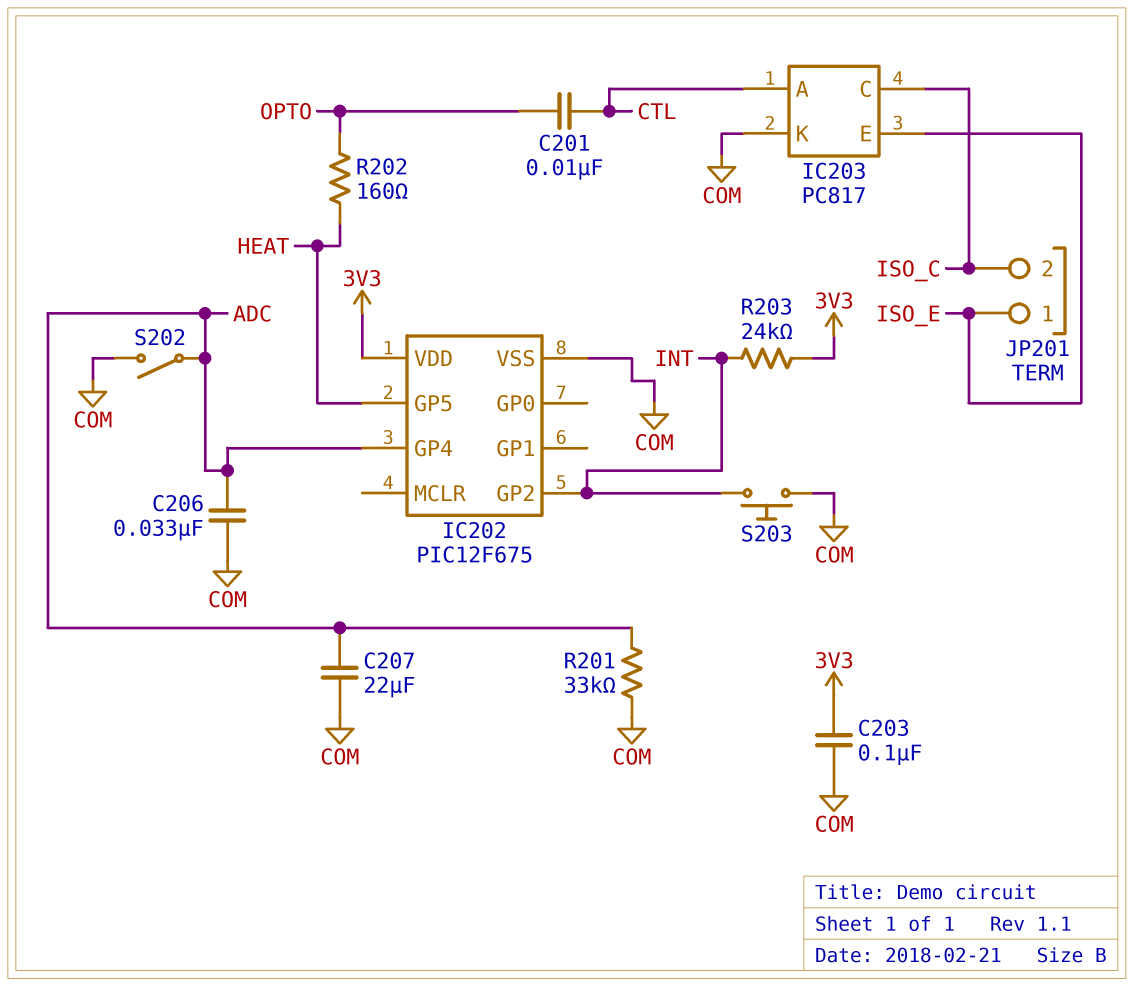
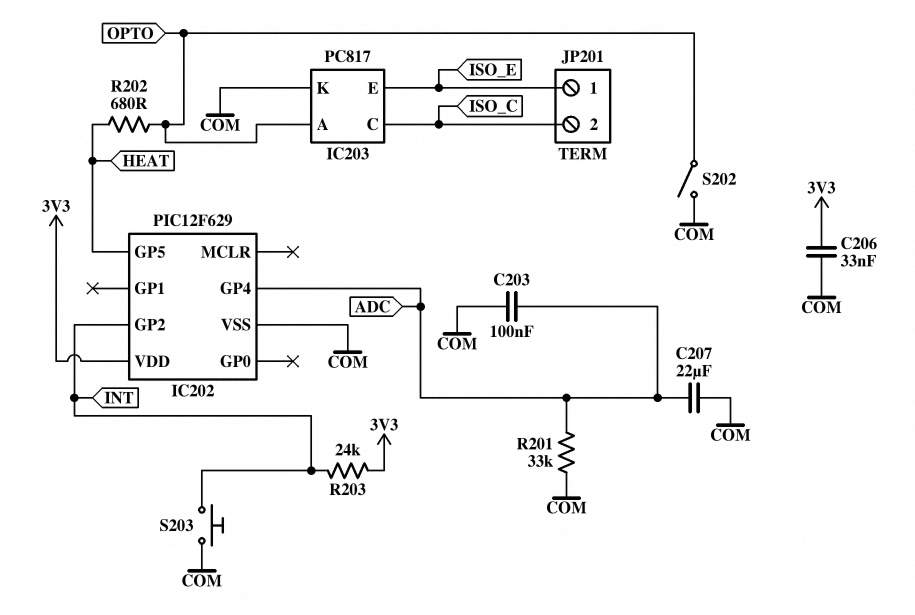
C201: 10nF (CTL, OPTO) -> none
C203: 100nF (3V3, COM) -> 100nF (ADC, COM)
C206: 33nF (ADC, COM) -> 33nF (3V3, COM)
IC202: PIC12F675 -> PIC12F629
IC203 pin A: CTL -> OPTO
R202: 160 (HEAT, OPTO) -> 680 (HEAT, OPTO)
S202: switch (ADC, COM) -> switch (COM, OPTO)

